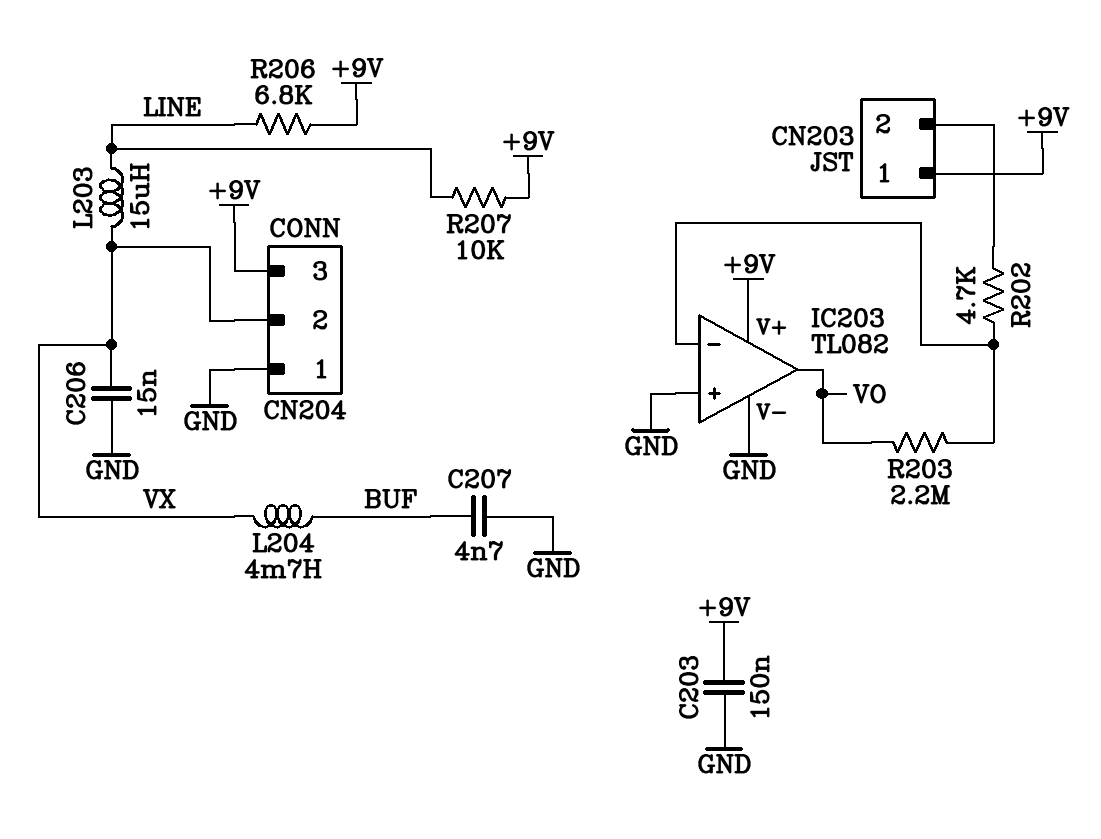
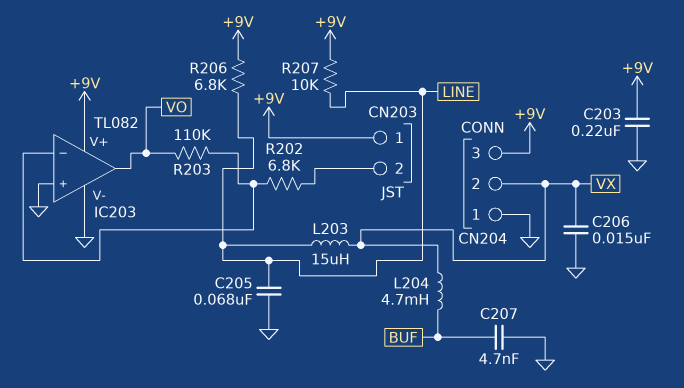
C203: 150nF (+9V, GND) -> 220nF (+9V, GND)
C205: none -> 68nF (GND, LINE)
R202: 4.7k (CN203/2, IC203/in-) -> 6.8k (CN203/2, IC203/in-)
R203: 2.2M (IC203/in-, VO) -> 110k (IC203/in-, VO)

